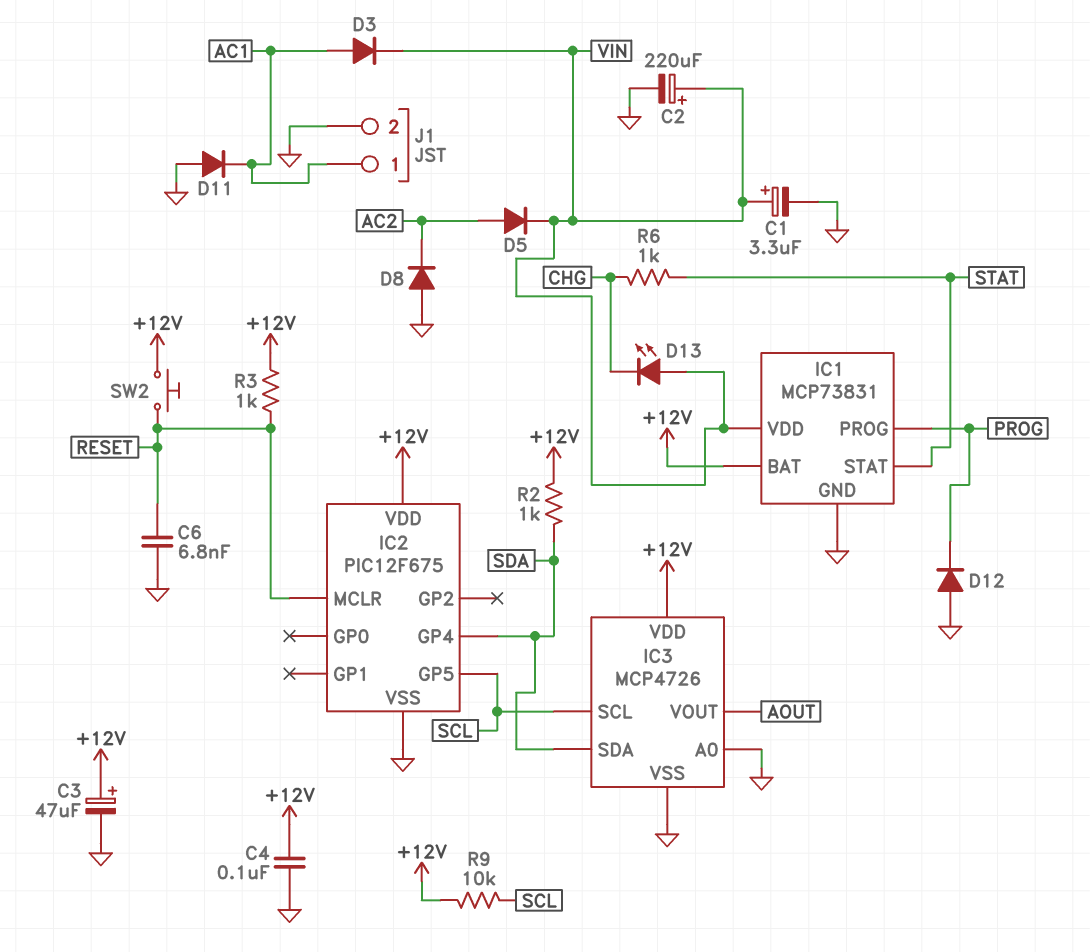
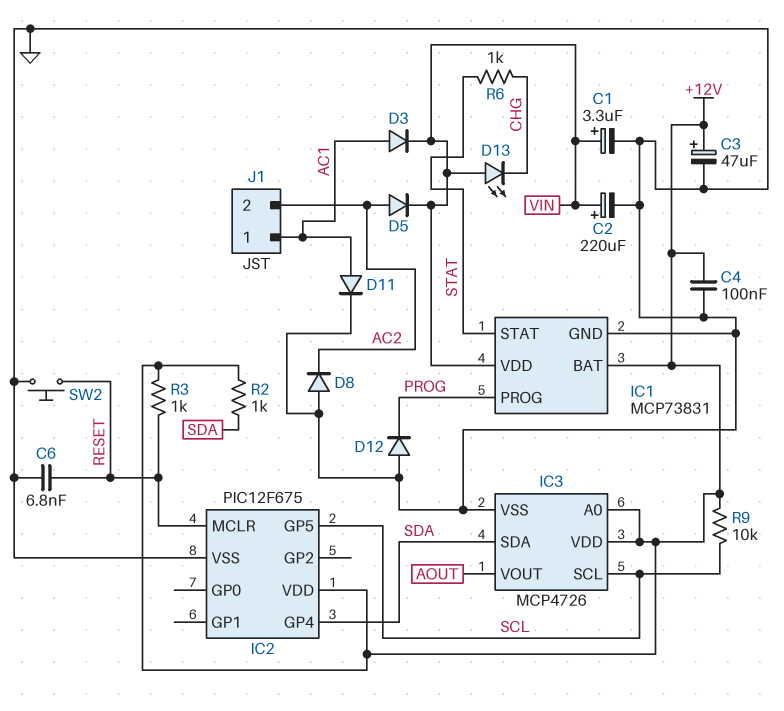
D11: diode (A GND, K AC1) -> diode (A AC1, K GND)
IC3 pin A0: GND -> +12V
J1 pin 2: GND -> AC2
SW2: button (+12V, RESET) -> button (GND, RESET)

